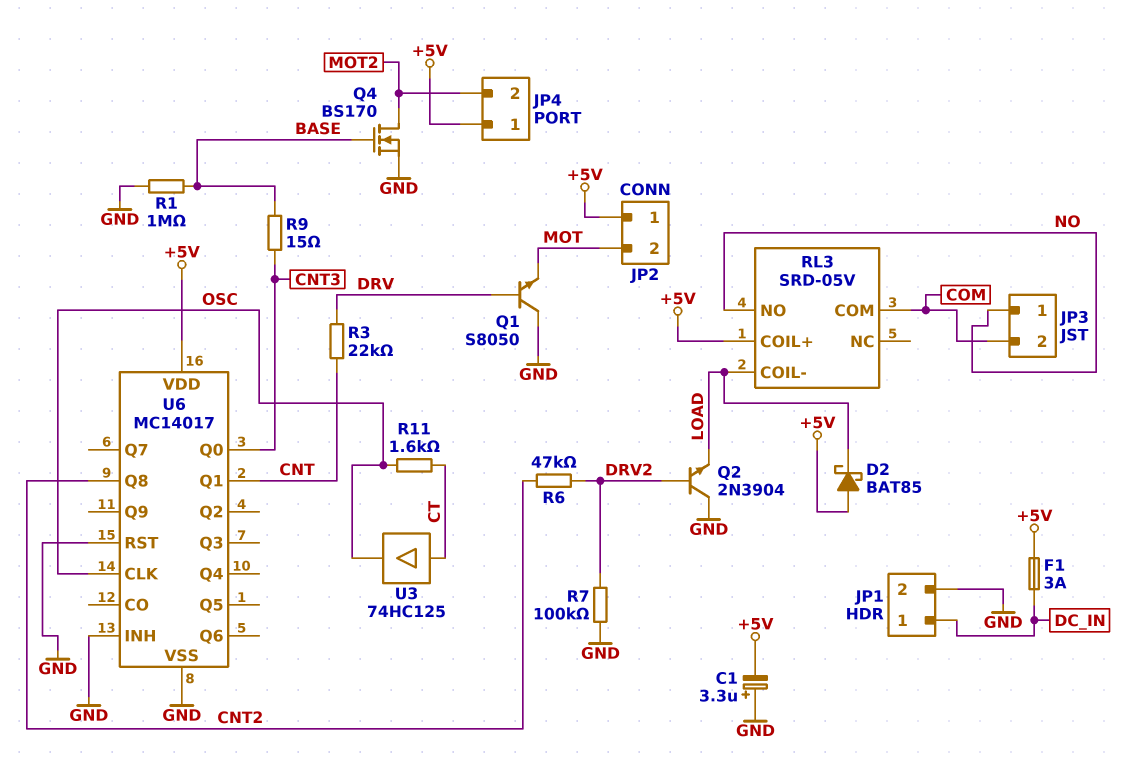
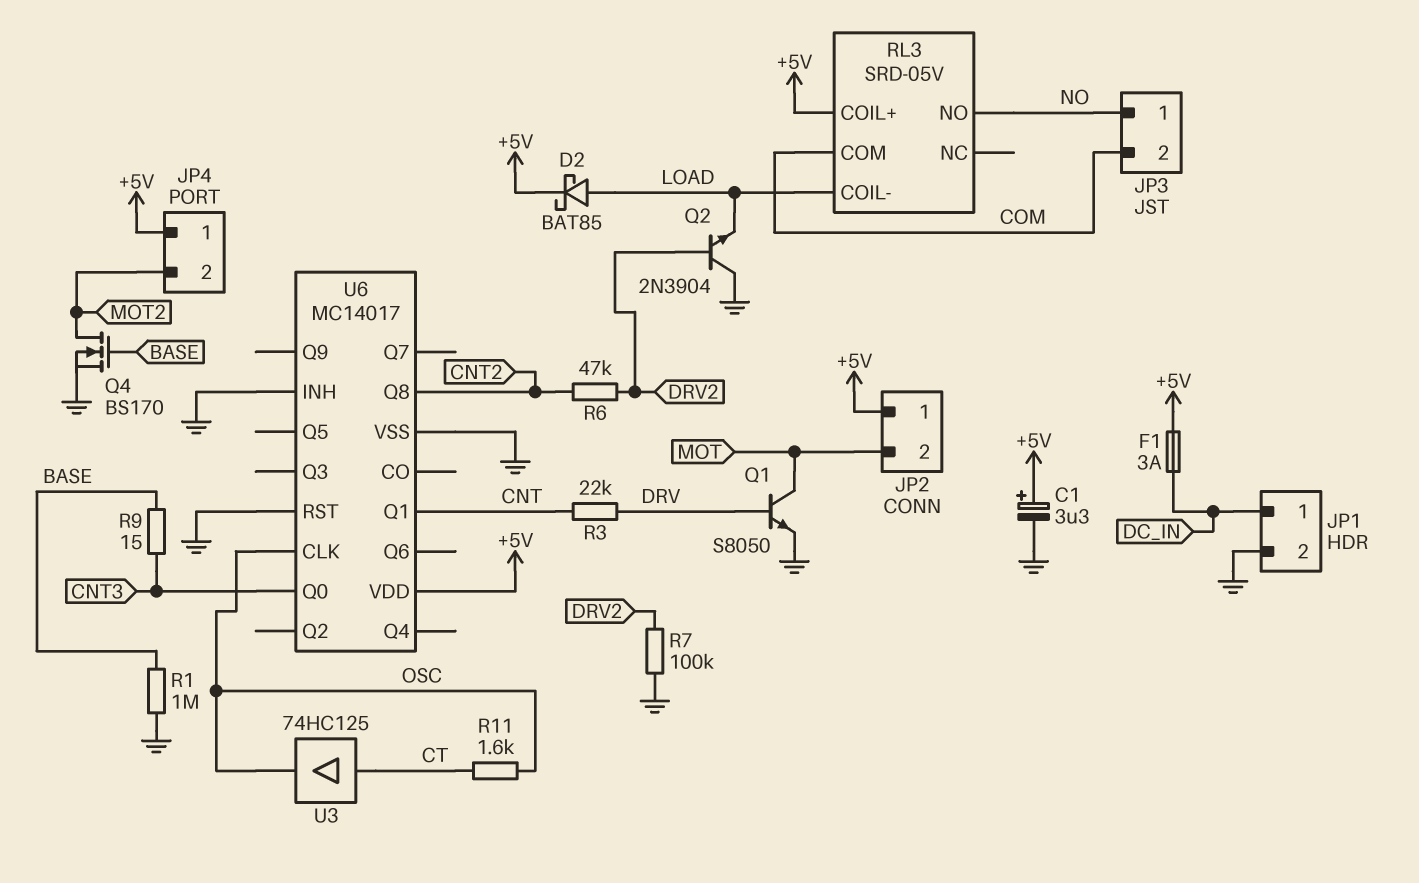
C1: 3.3uF (plus GND, minus +5V) -> 3.3uF (plus +5V, minus GND)
D2: schottky BAT85 (A +5V, K LOAD) -> schottky BAT85 (A LOAD, K +5V)
Q1: NPN S8050 (B DRV, C GND, E MOT) -> NPN S8050 (B DRV, C MOT, E GND)

